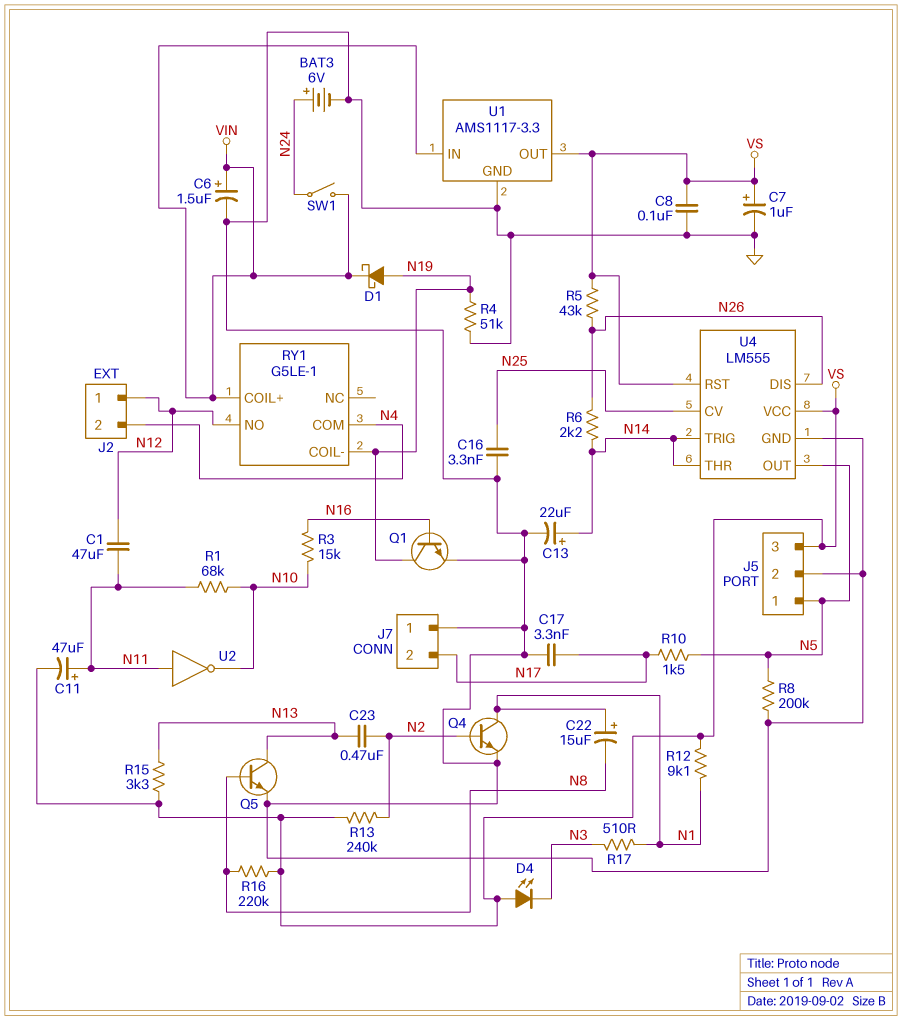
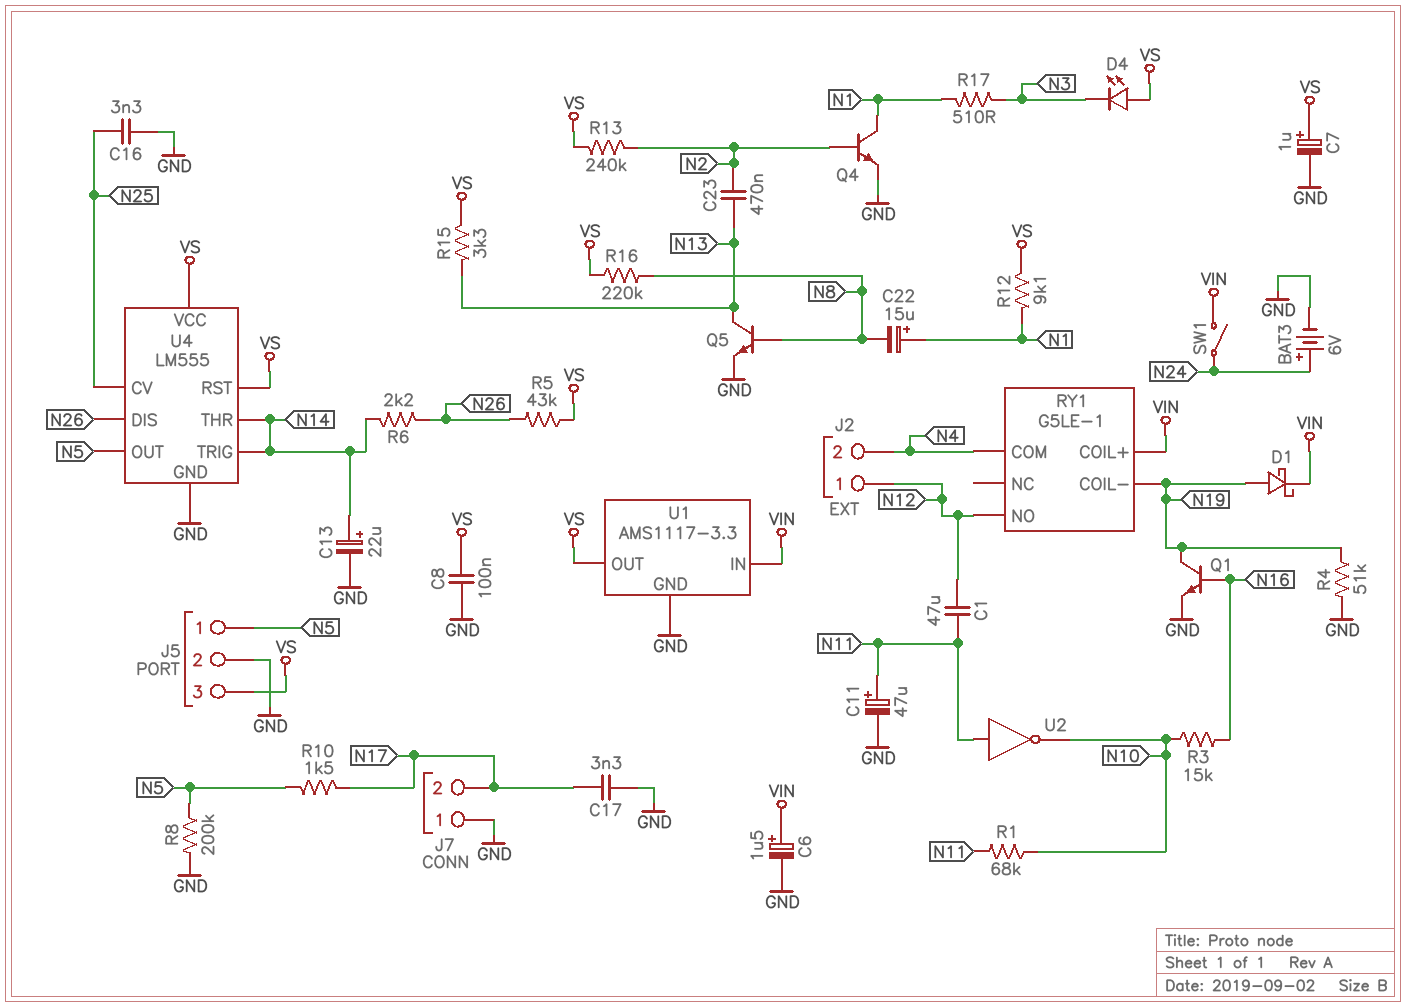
C11: 47uF (plus N11, minus VS) -> 47uF (plus N11, minus GND)

